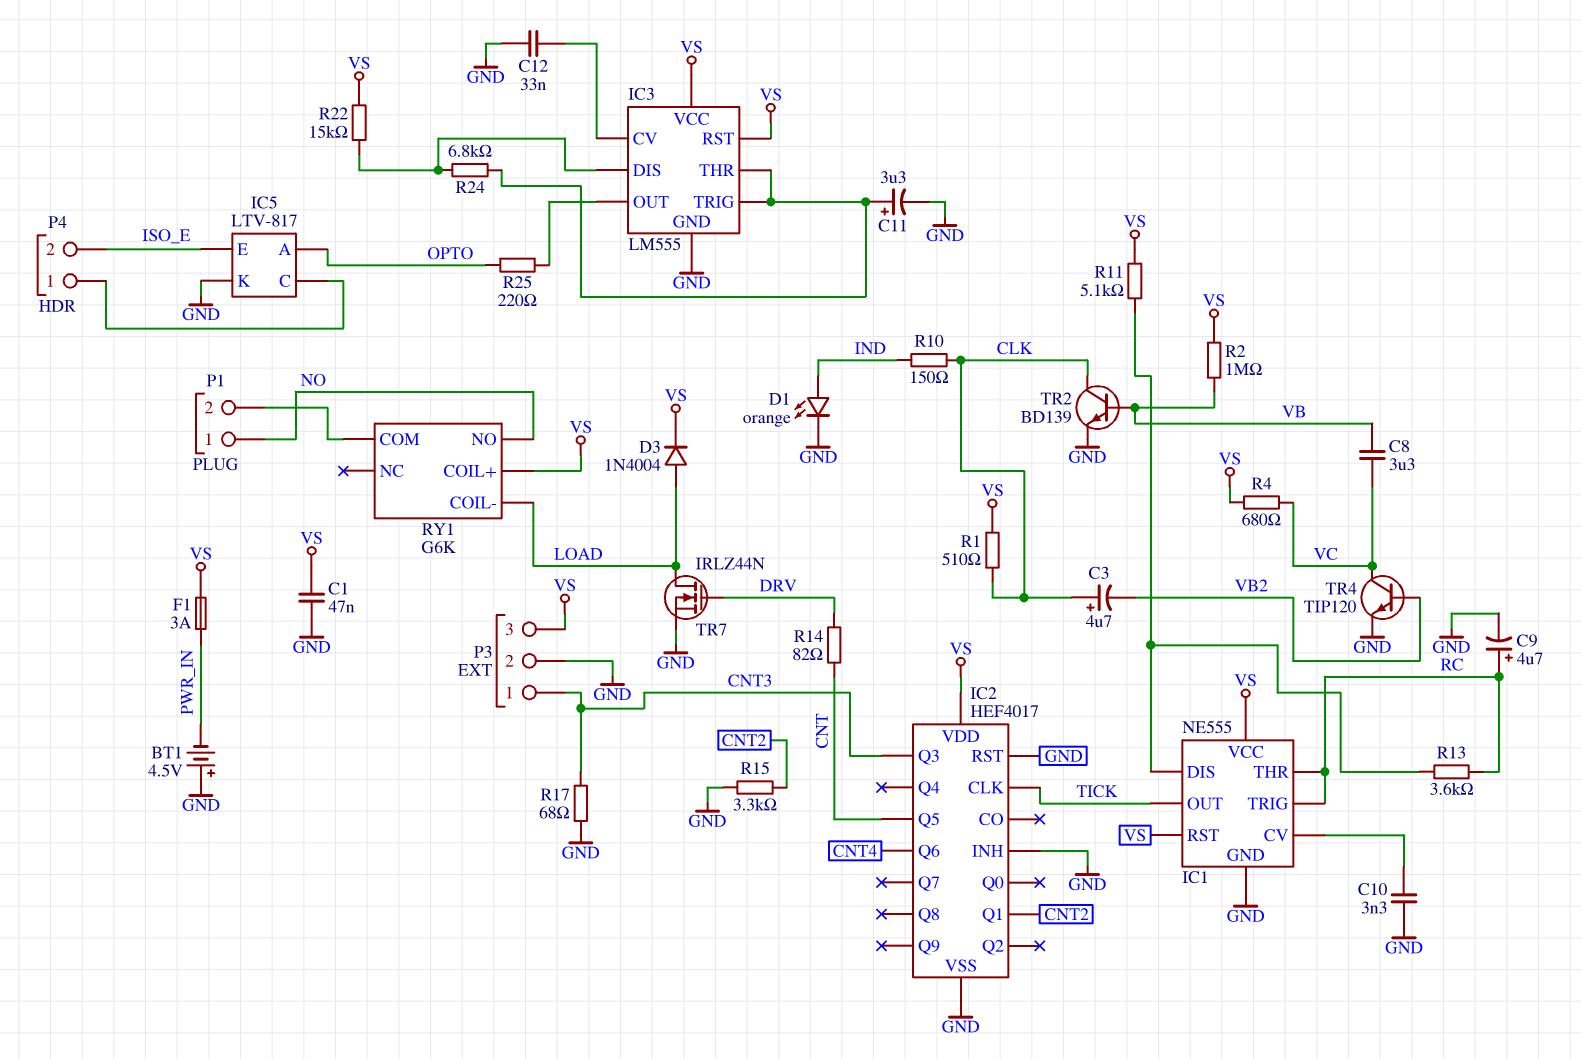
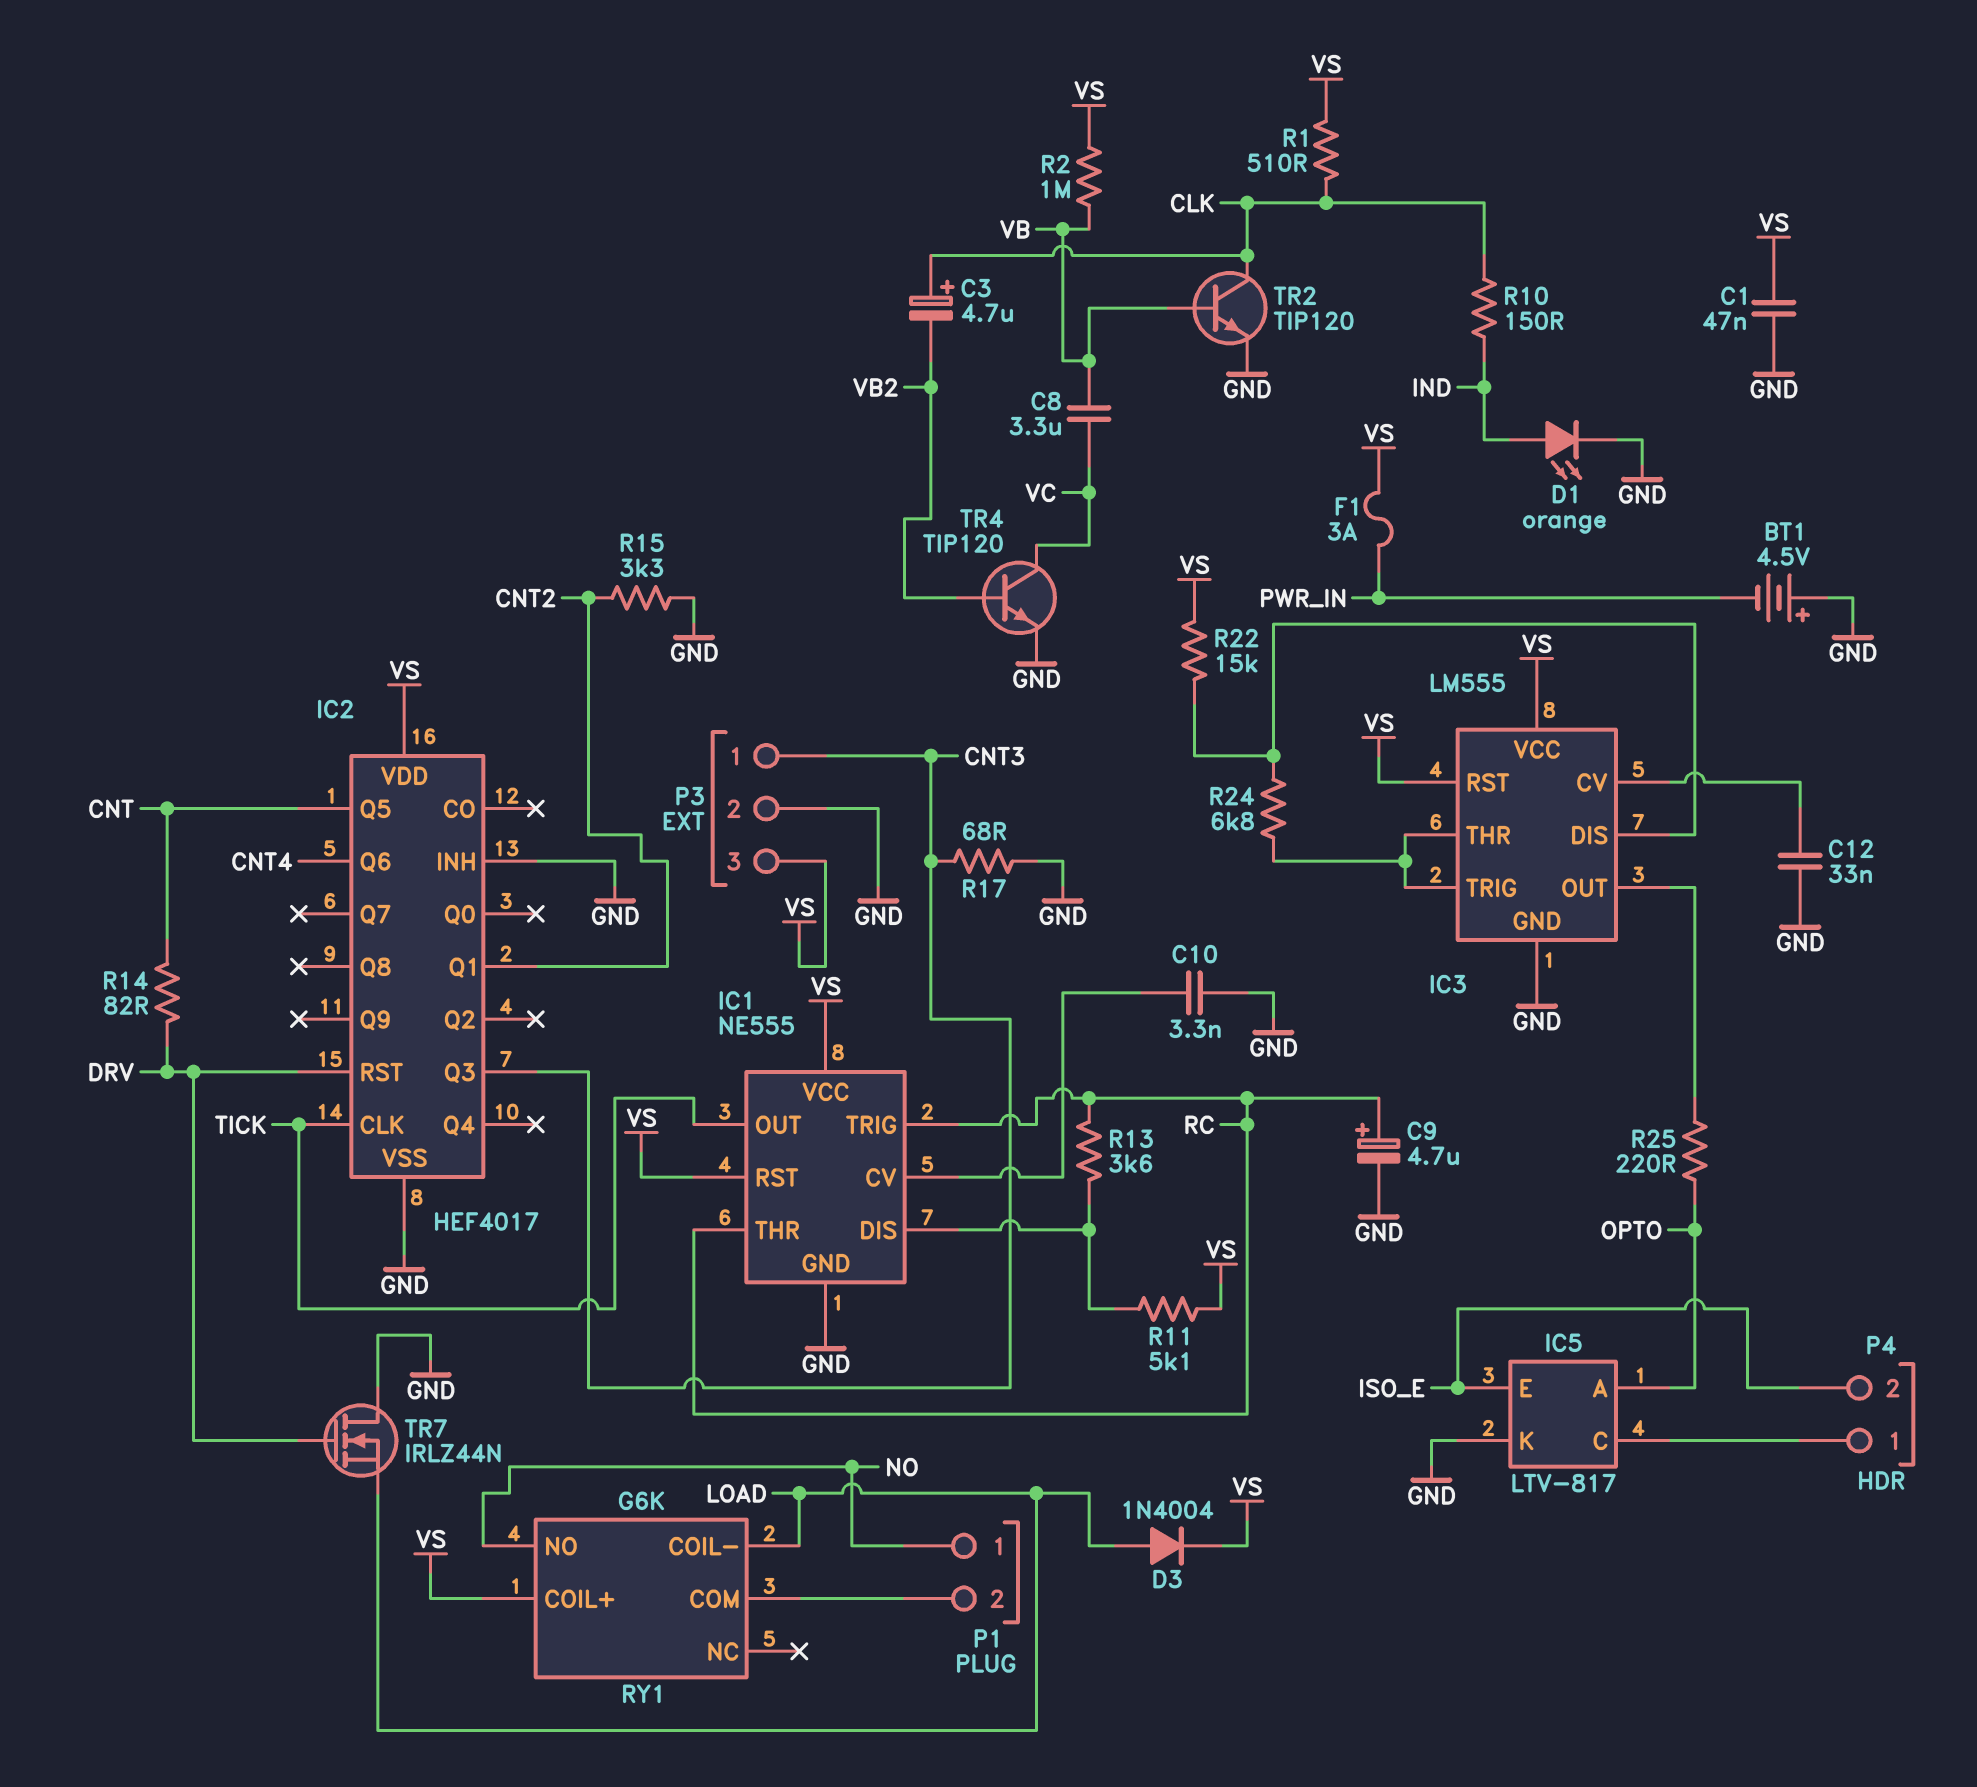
C11: 3.3uF (plus IC3/THR, minus GND) -> none
IC2 pin RST: GND -> DRV
R4: 680 (VC, VS) -> none
TR2: NPN BD139 (B VB, C CLK, E GND) -> NPN TIP120 (B VB, C CLK, E GND)
TR7: NMOS IRLZ44N (G DRV, D LOAD, S GND) -> NMOS IRLZ44N (G DRV, D GND, S LOAD)

